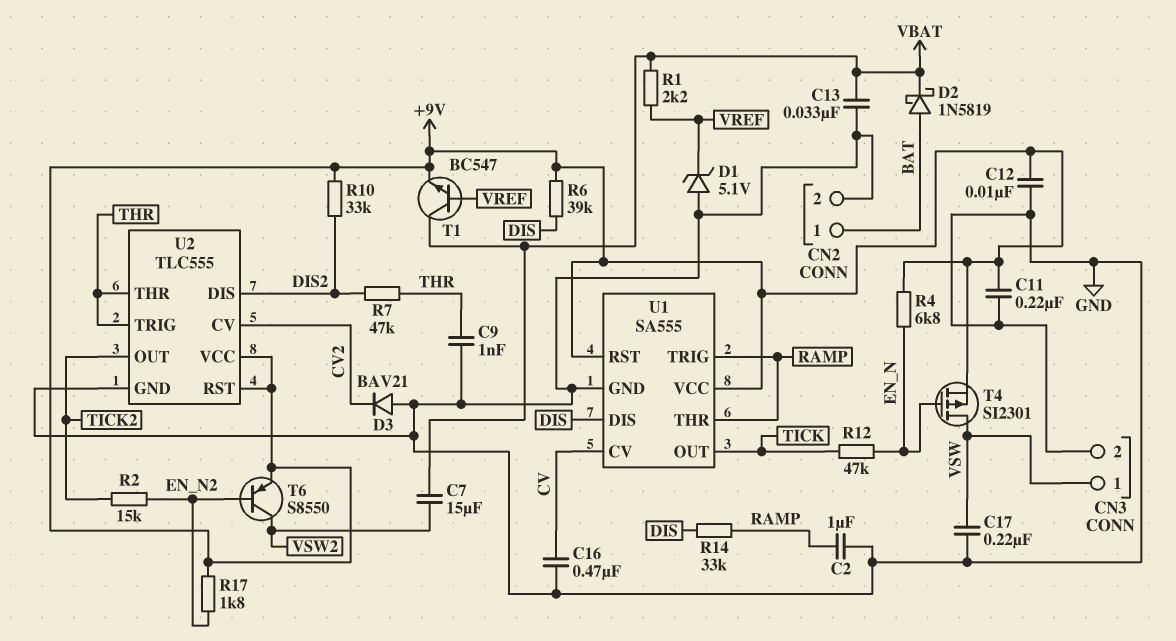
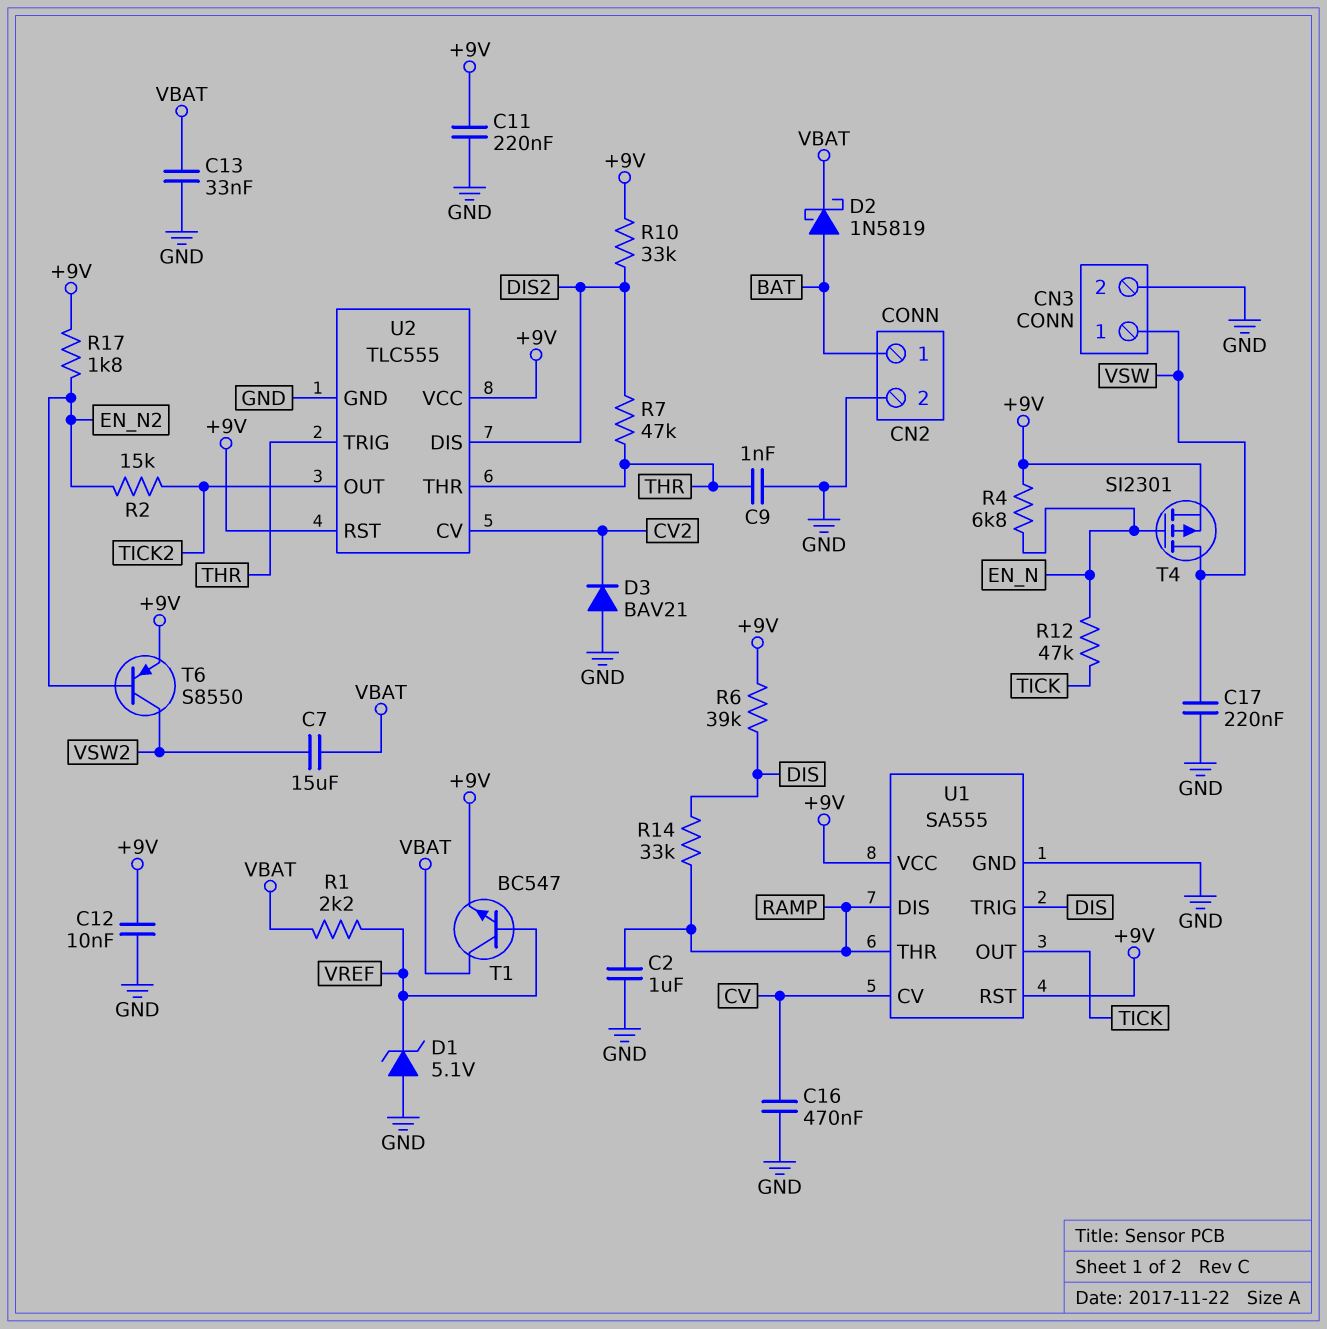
U1 pin DIS: DIS -> RAMP
U1 pin TRIG: RAMP -> DIS

